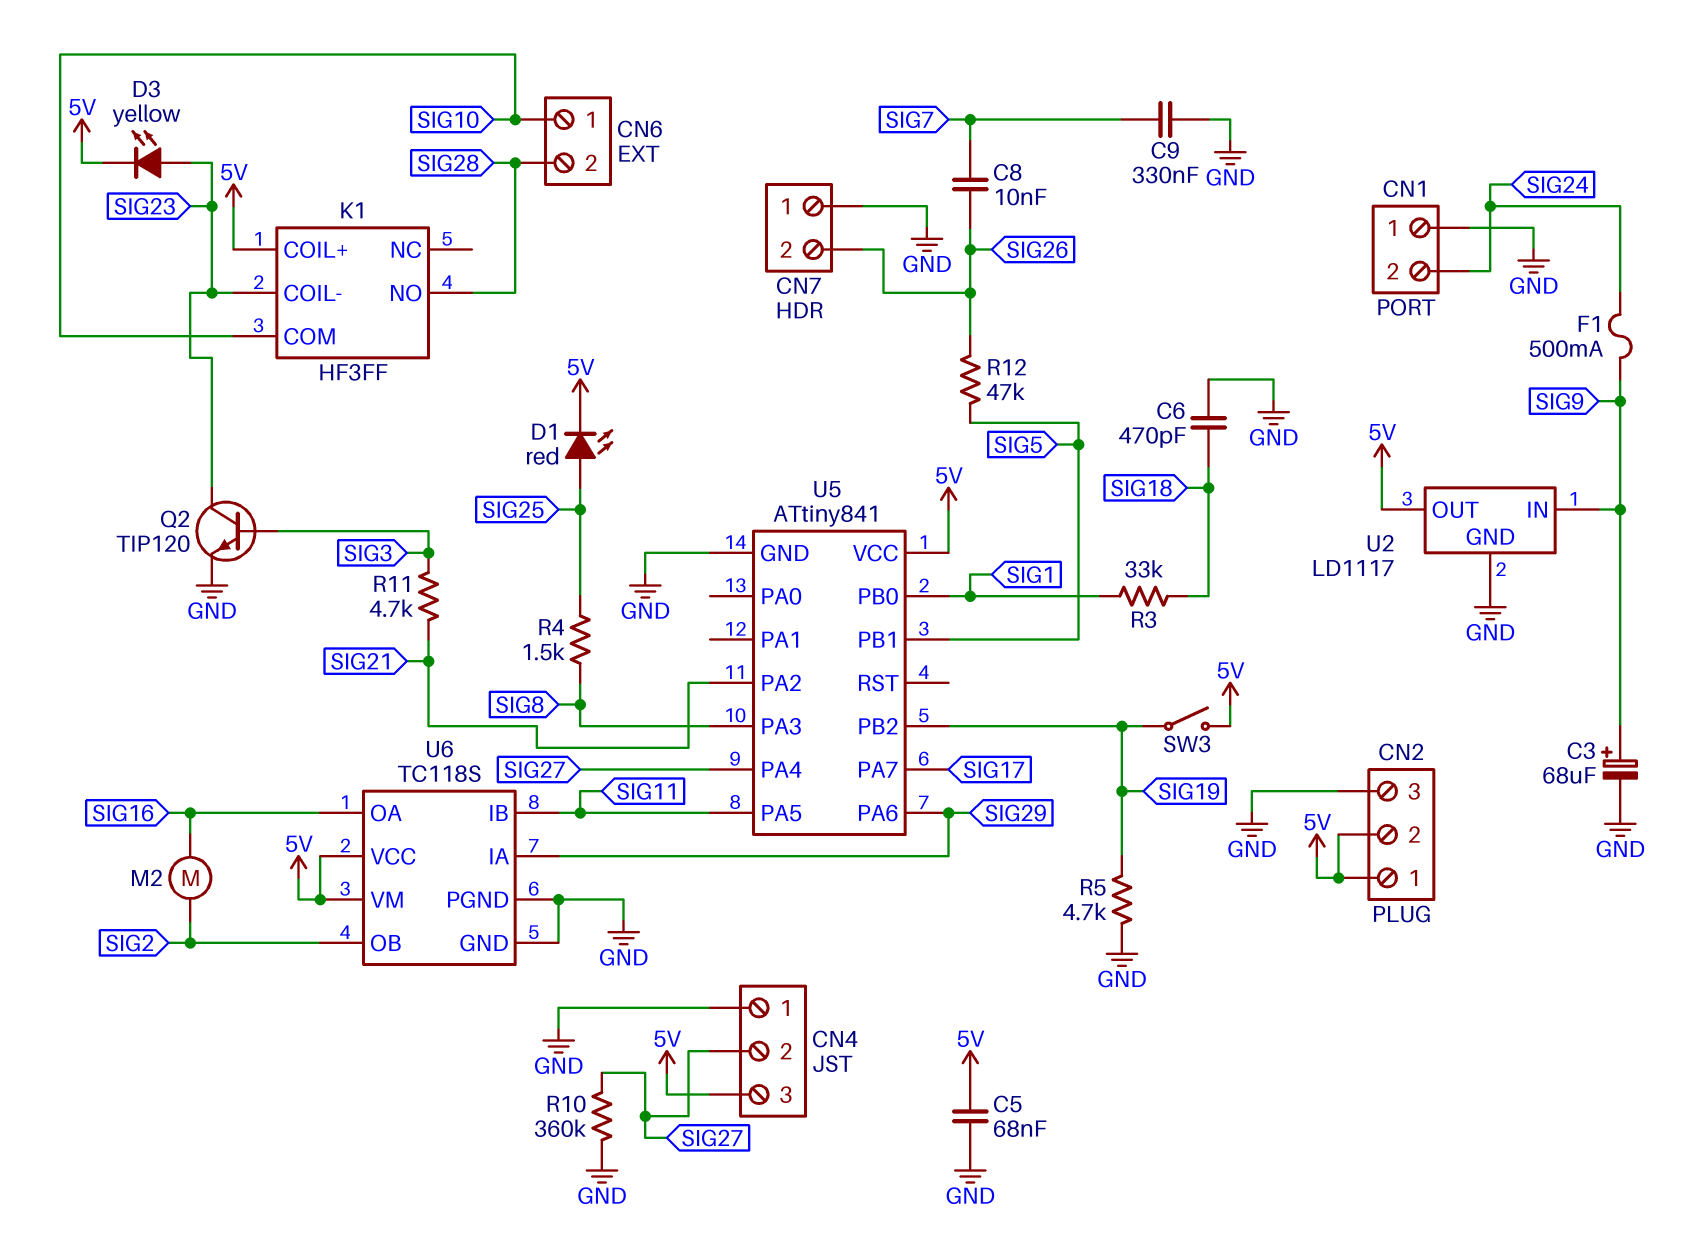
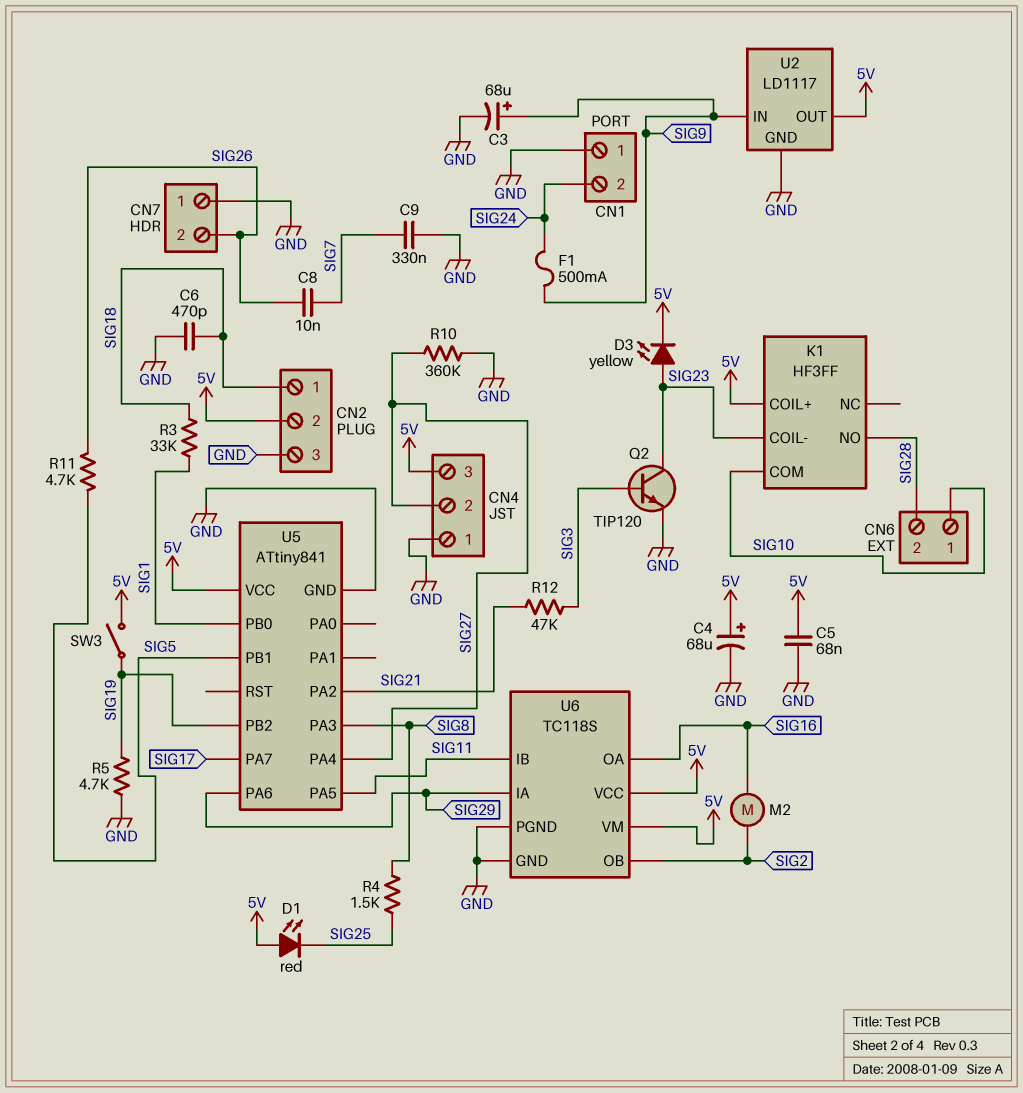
C4: none -> 68uF (plus 5V, minus GND)
CN2 pin 1: 5V -> SIG18
D1: LED red (A SIG25, K 5V) -> LED red (A 5V, K SIG25)
R11: 4.7k (SIG3, SIG21) -> 4.7k (SIG5, SIG26)
R12: 47k (SIG5, SIG26) -> 47k (SIG3, SIG21)

